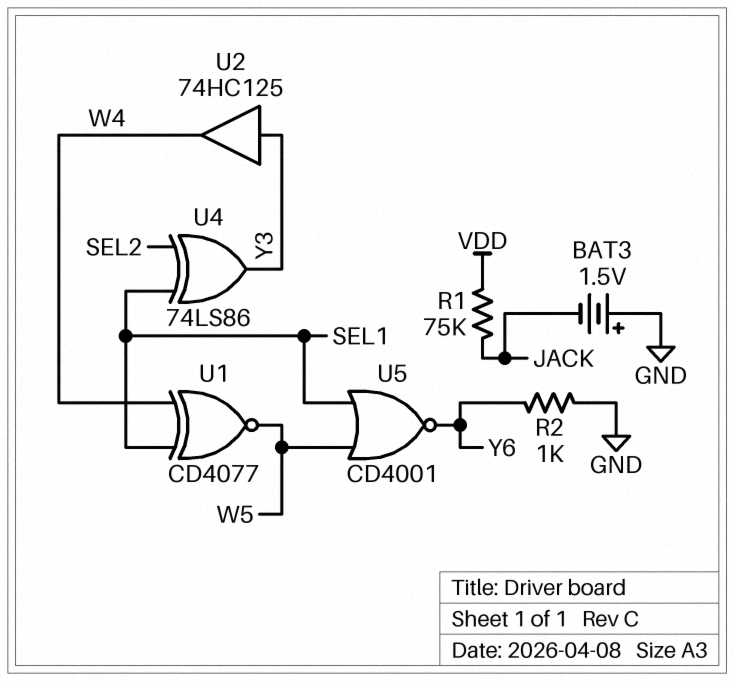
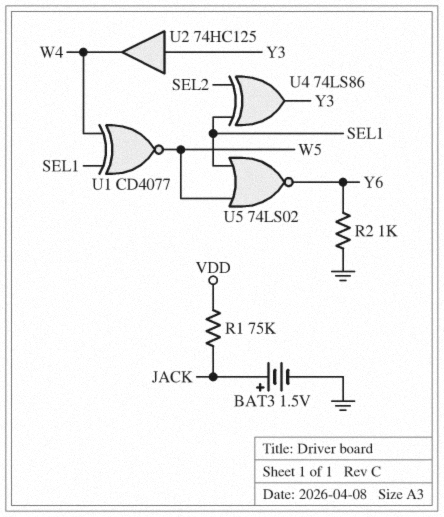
BAT3: 1.5V (plus GND, minus JACK) -> 1.5V (plus JACK, minus GND)
U5: NOR CD4001 (in SEL1, in W5, out Y6) -> NOR 74LS02 (in SEL1, in W5, out Y6)

